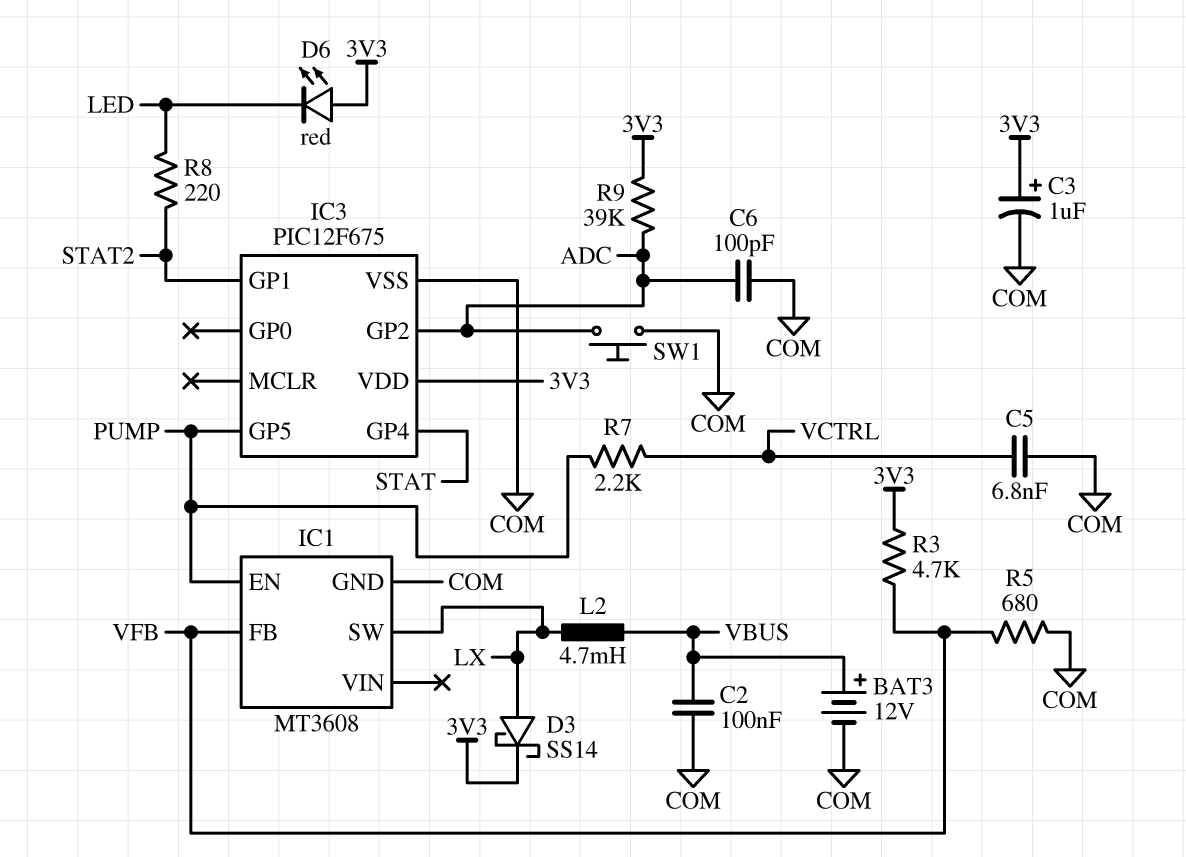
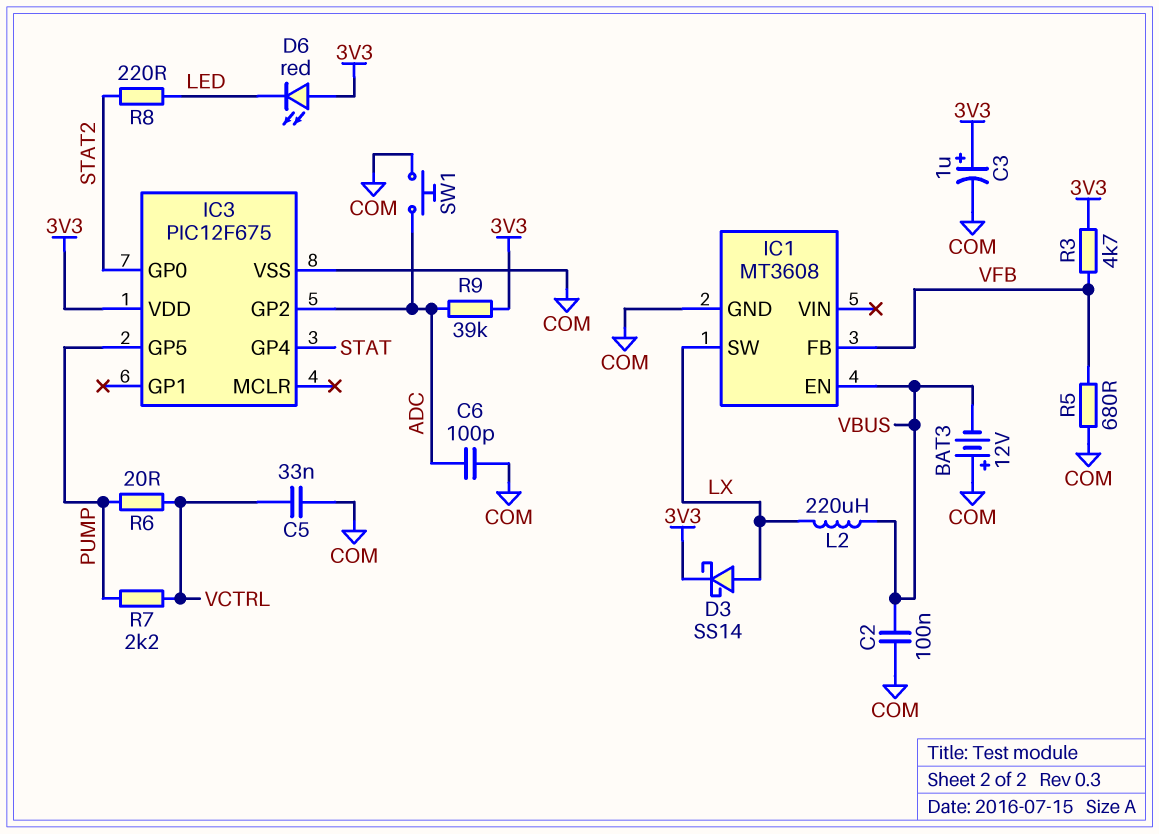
BAT3: 12V (plus VBUS, minus COM) -> 12V (plus COM, minus VBUS)
C5: 6.8nF (COM, VCTRL) -> 33nF (COM, VCTRL)
IC1 pin EN: PUMP -> VBUS
IC3 pin GP0: none -> STAT2
IC3 pin GP1: STAT2 -> none
L2: 4.7mH (LX, VBUS) -> 220uH (LX, VBUS)
R6: none -> 20 (PUMP, VCTRL)

